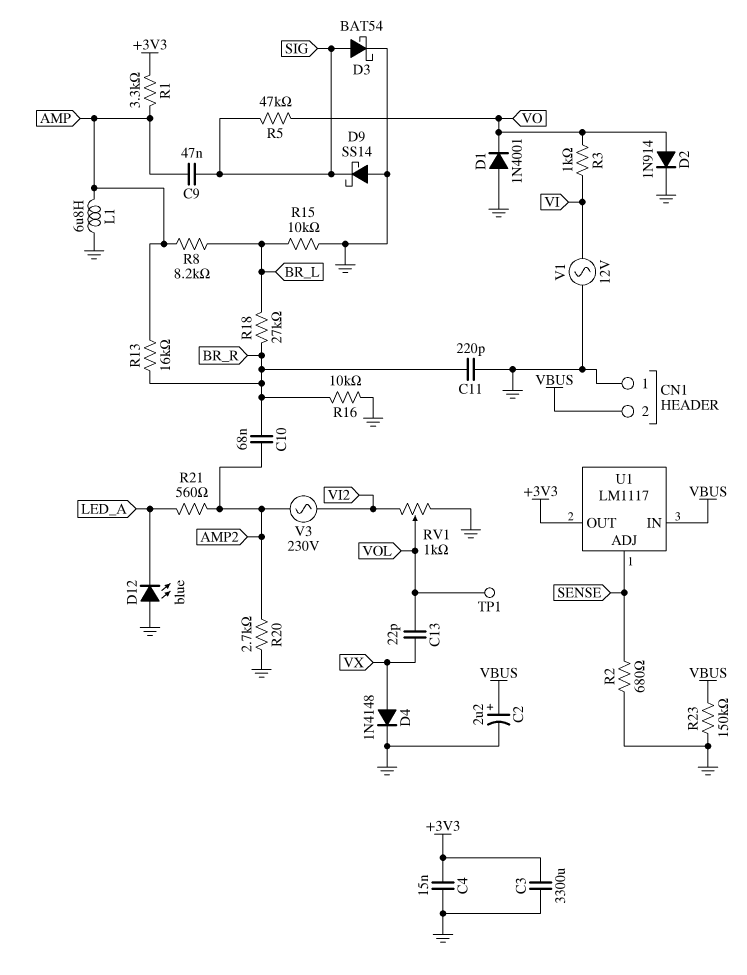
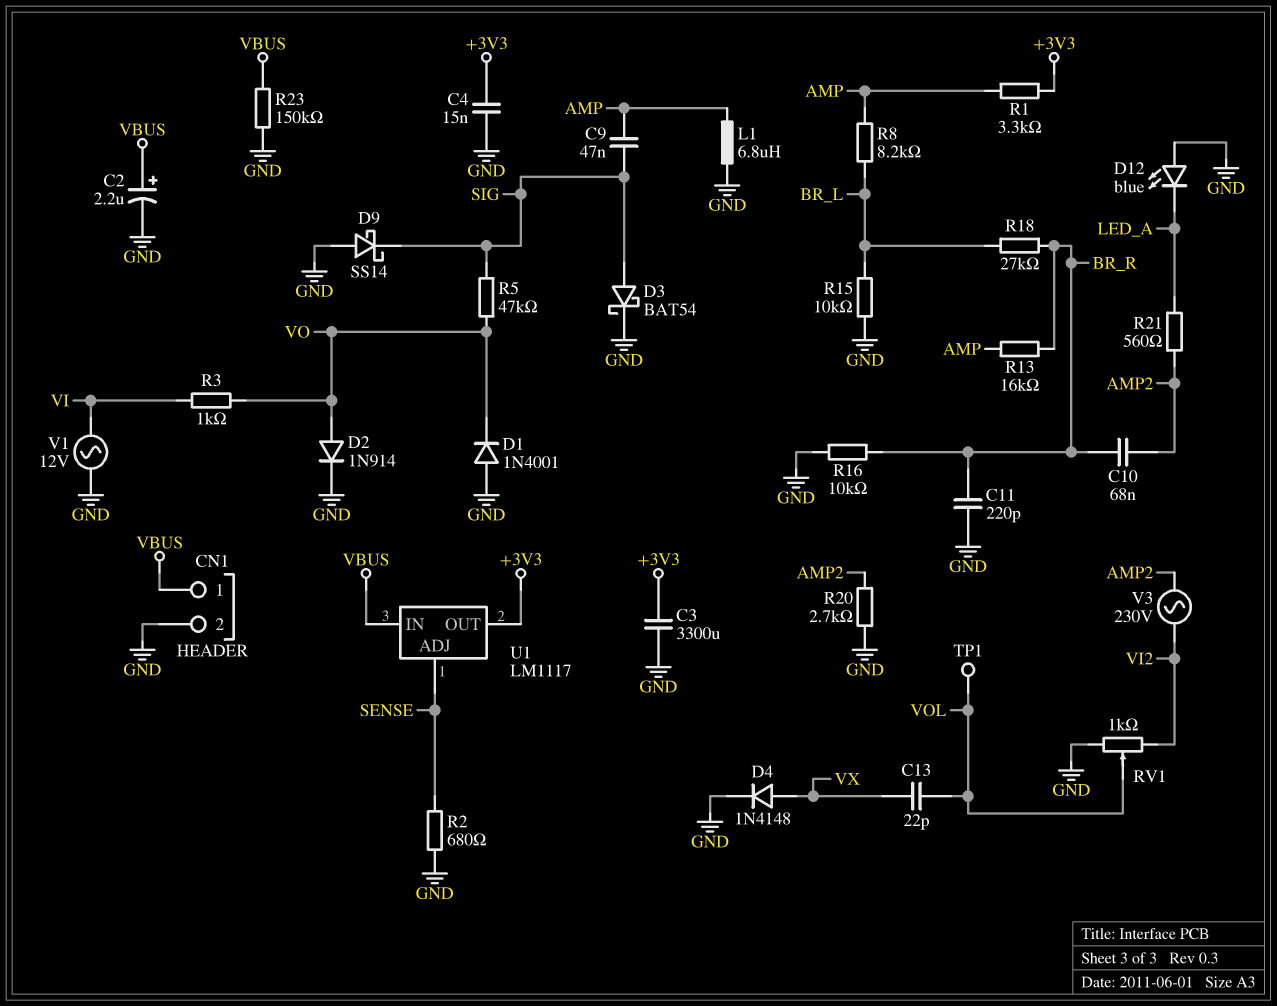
CN1 pin 1: GND -> VBUS
CN1 pin 2: VBUS -> GND

